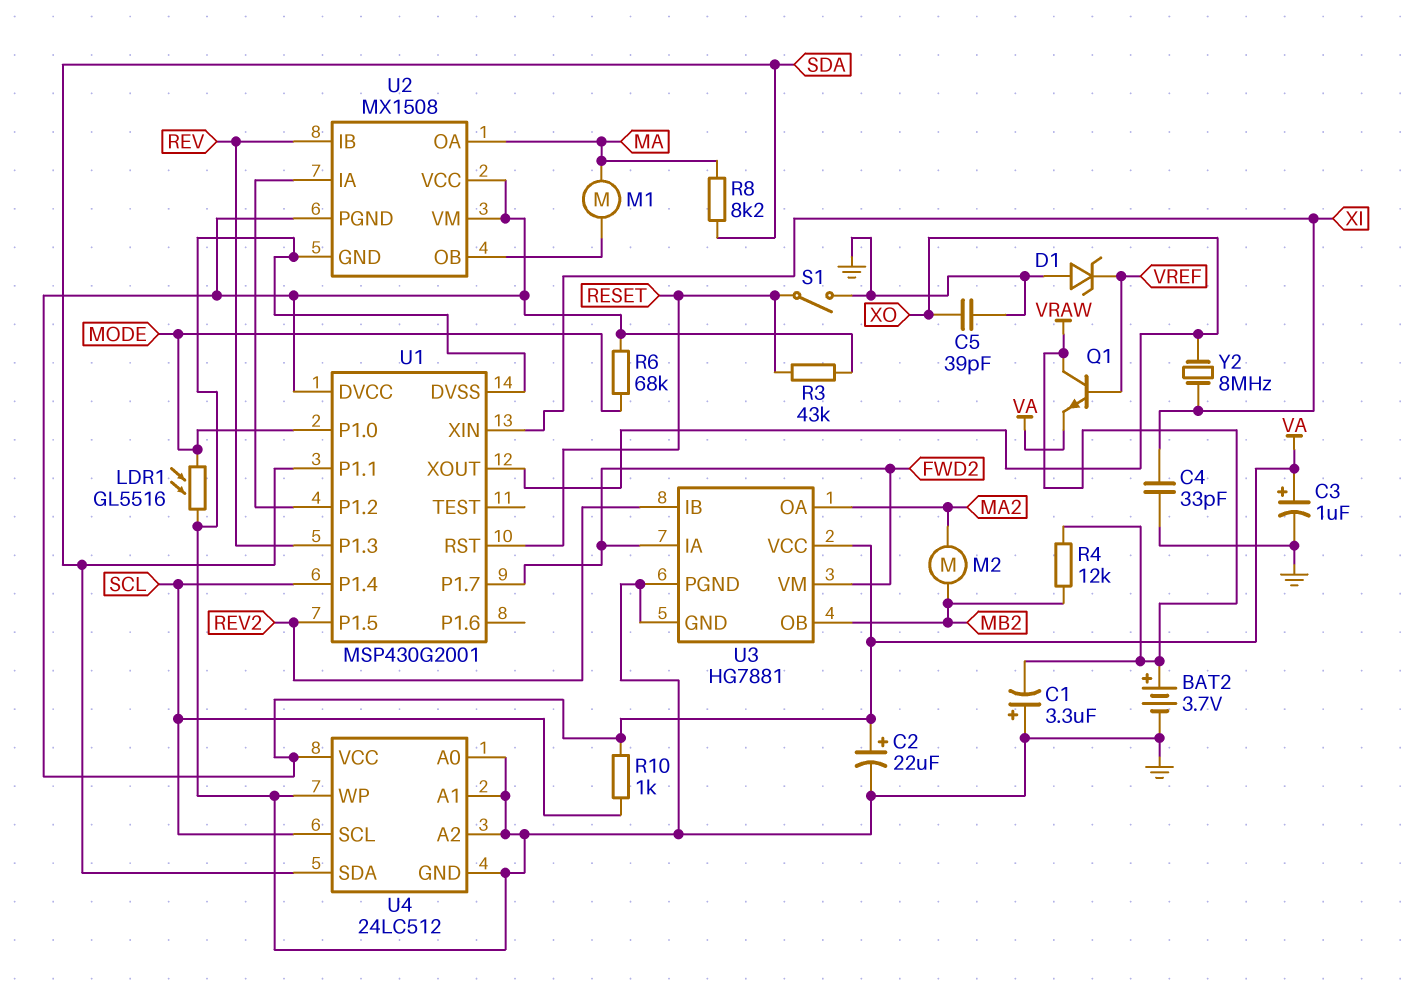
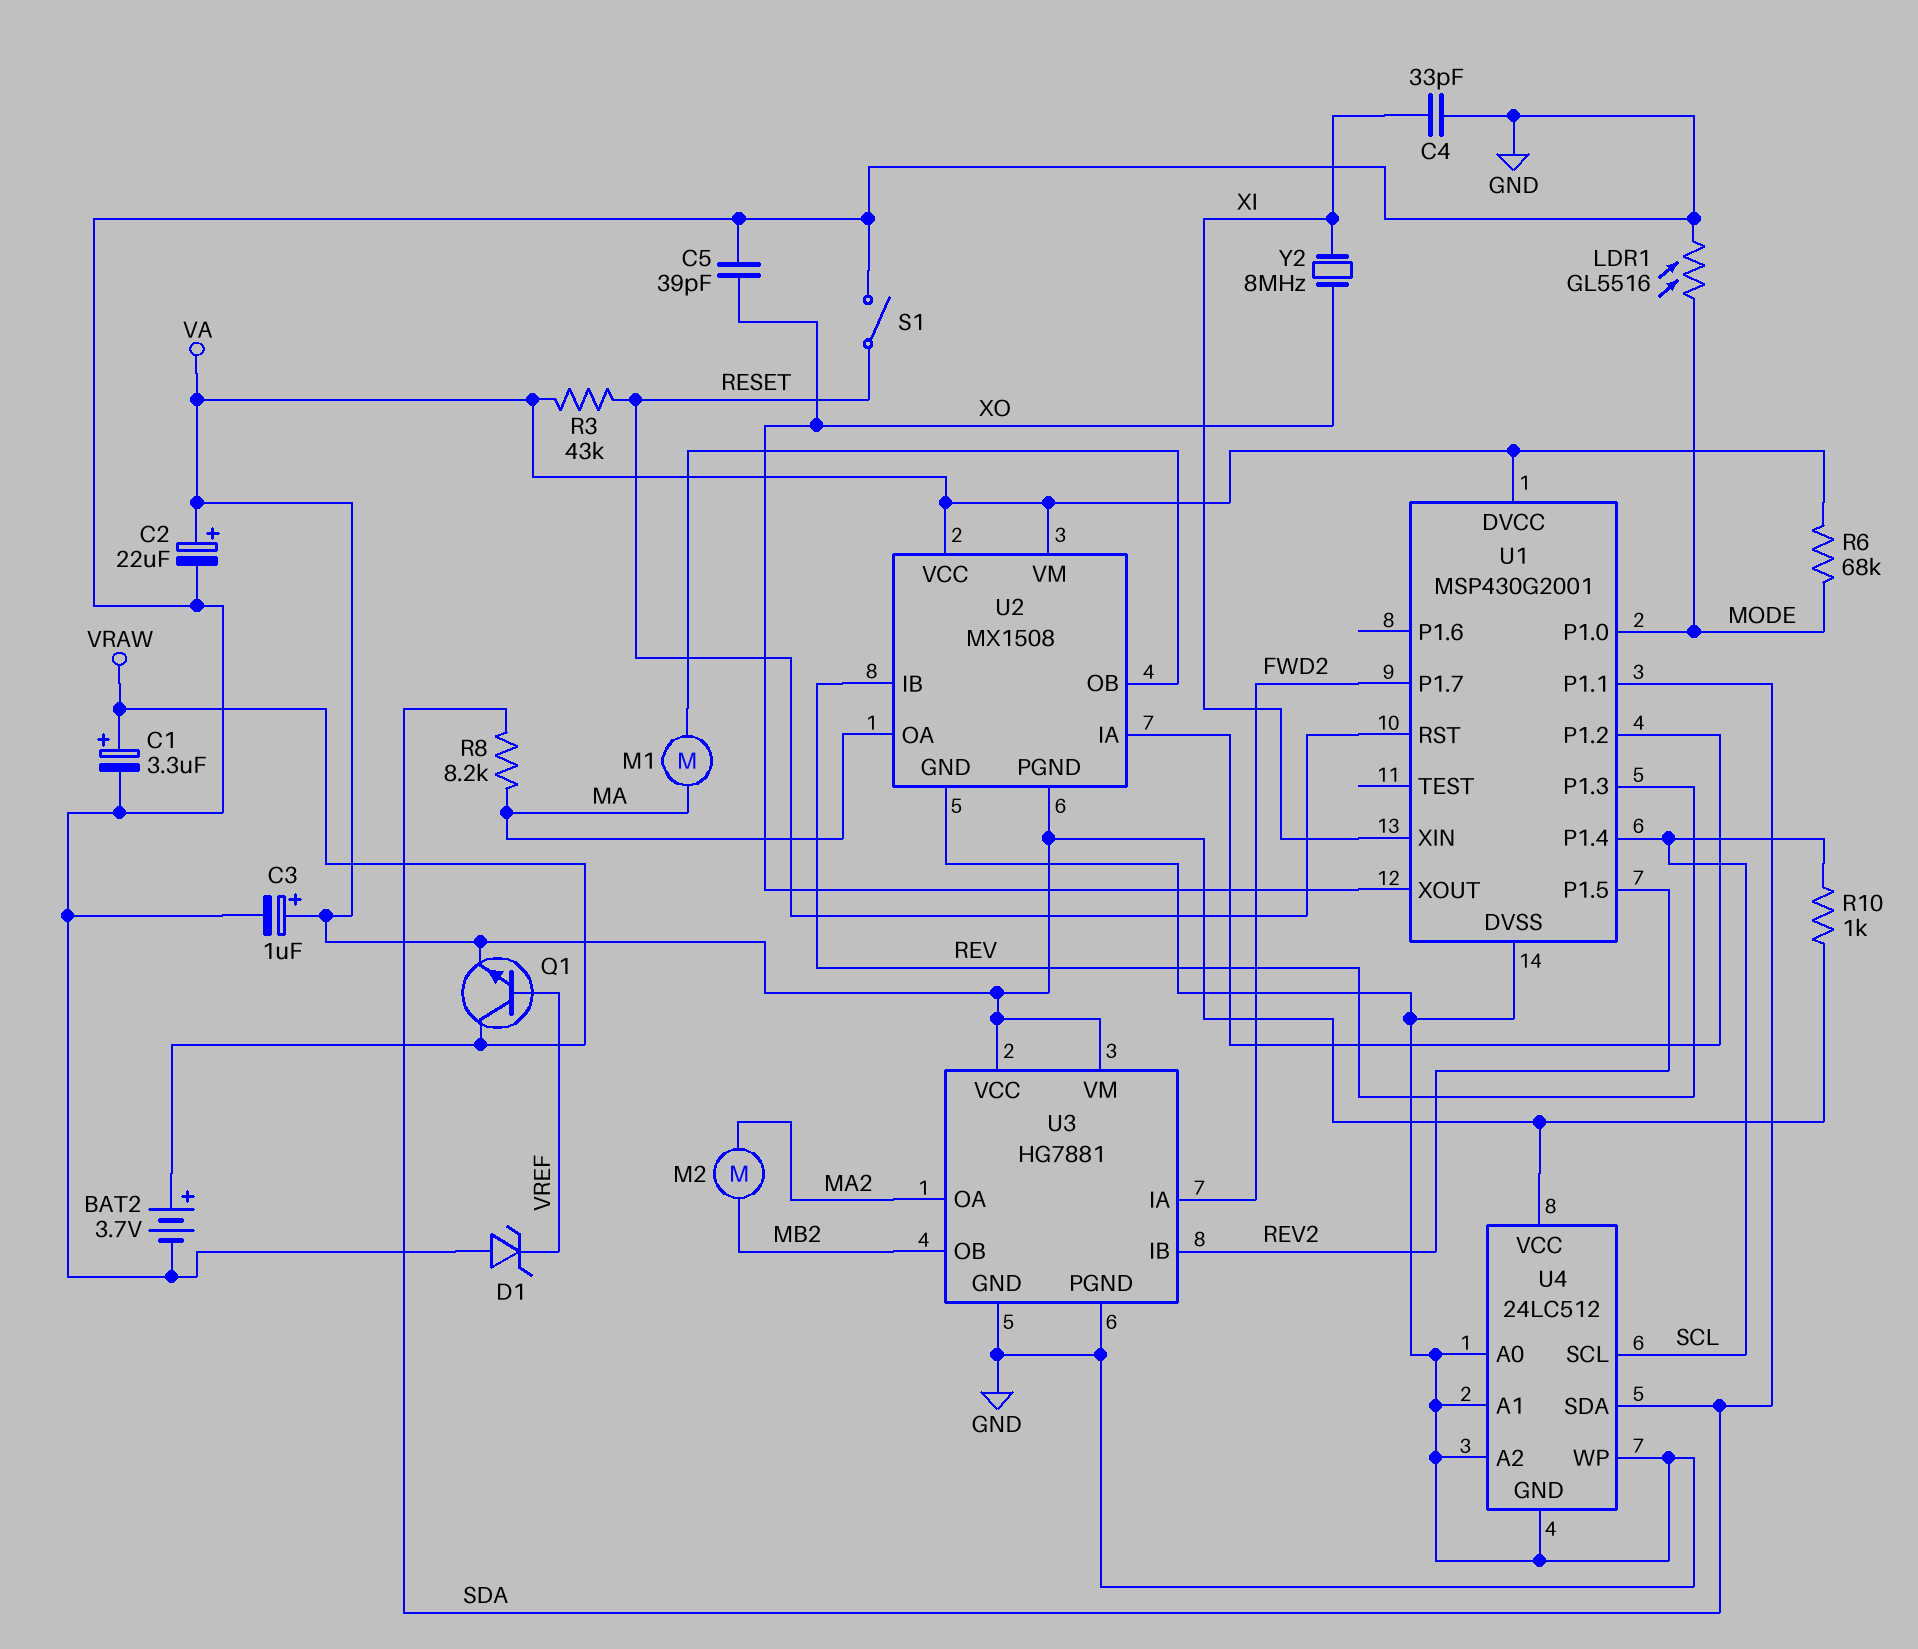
C1: 3.3uF (plus GND, minus VRAW) -> 3.3uF (plus VRAW, minus GND)
R4: 12k (MB2, VRAW) -> none
U3 pin VM: FWD2 -> VA

